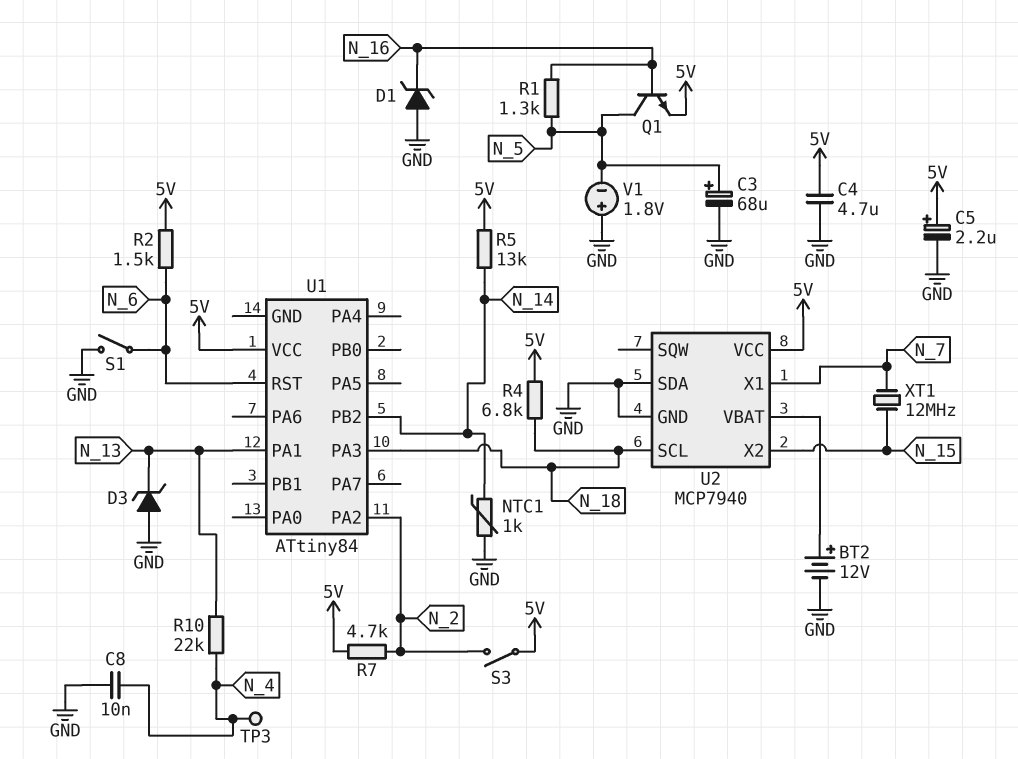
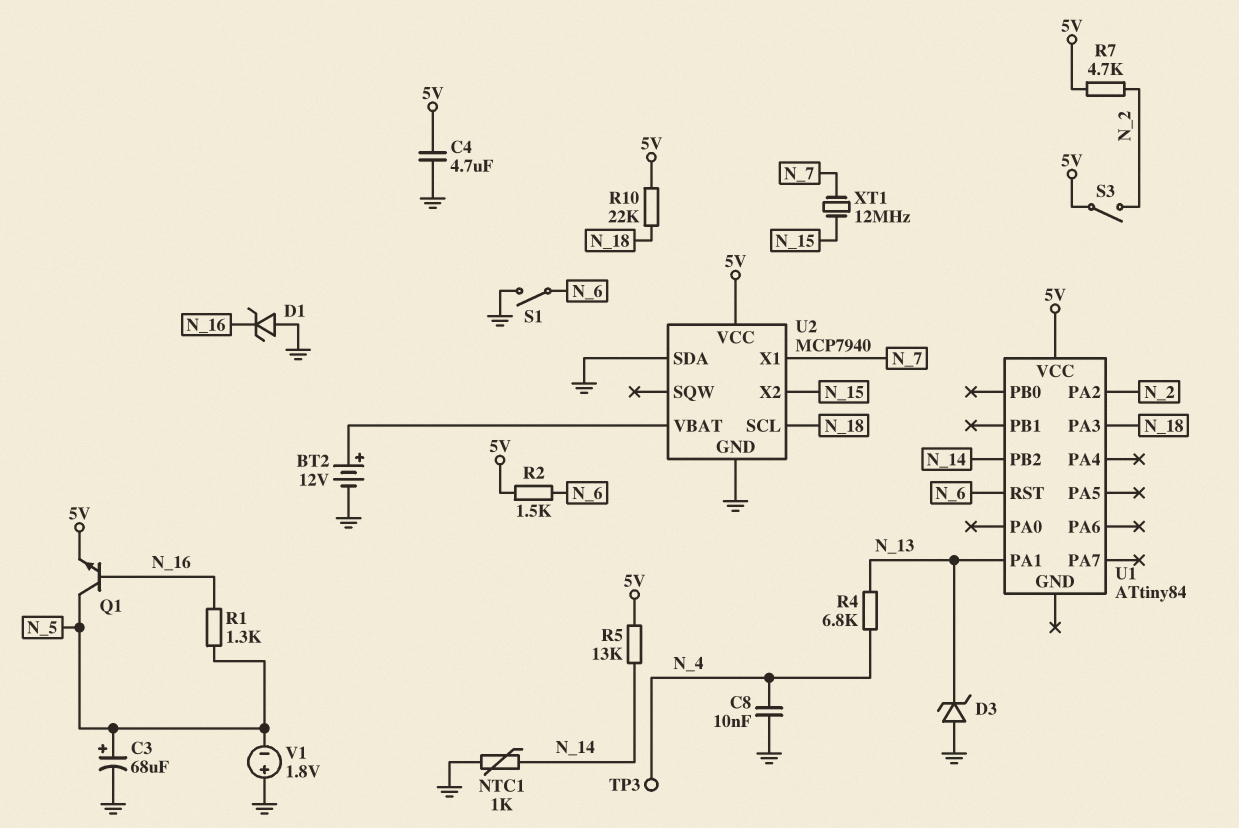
C5: 2.2uF (plus 5V, minus GND) -> none
R4: 6.8k (5V, N_18) -> 6.8k (N_4, N_13)
R10: 22k (N_4, N_13) -> 22k (5V, N_18)

